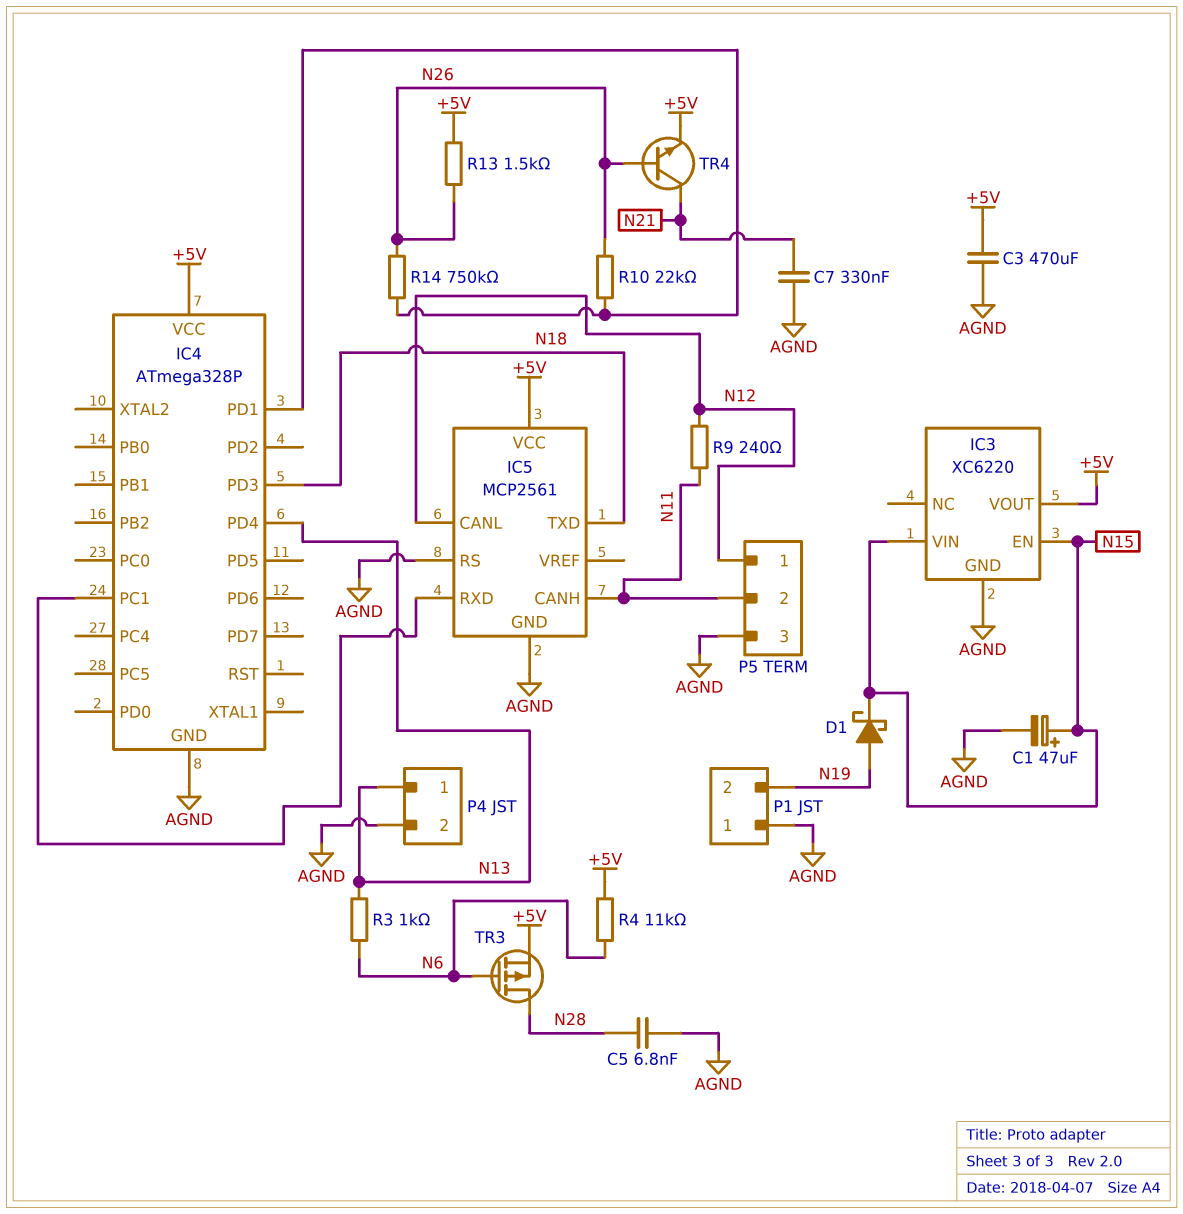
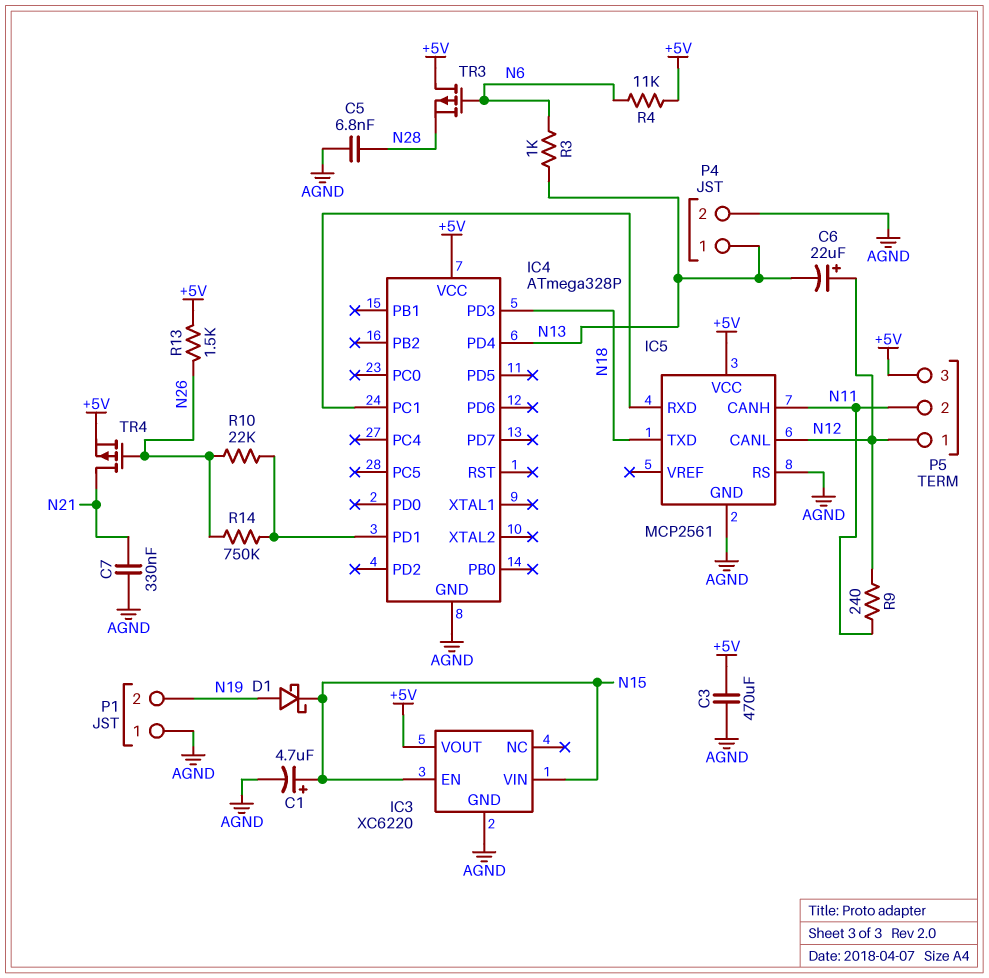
C1: 47uF (plus N15, minus AGND) -> 4.7uF (plus N15, minus AGND)
C6: none -> 22uF (plus N12, minus N13)
P5 pin 3: AGND -> +5V
TR3: PMOS (G N6, D N28, S +5V) -> PMOS (G N6, D +5V, S N28)
TR4: NPN (B N26, C N21, E +5V) -> PMOS (G N26, D N21, S +5V)

